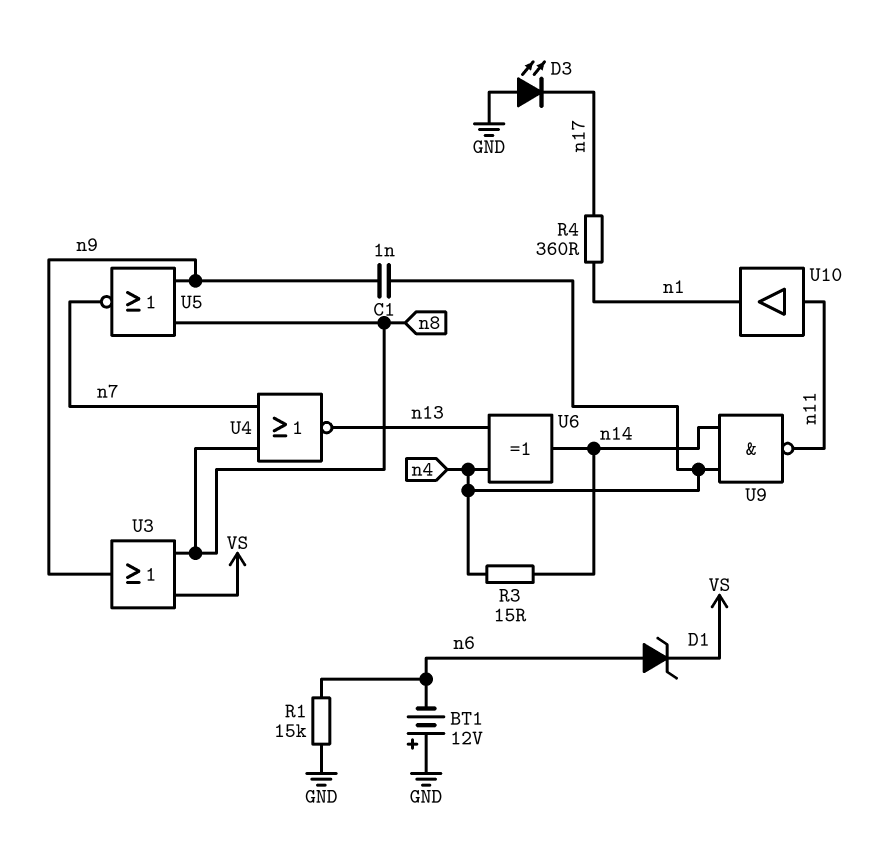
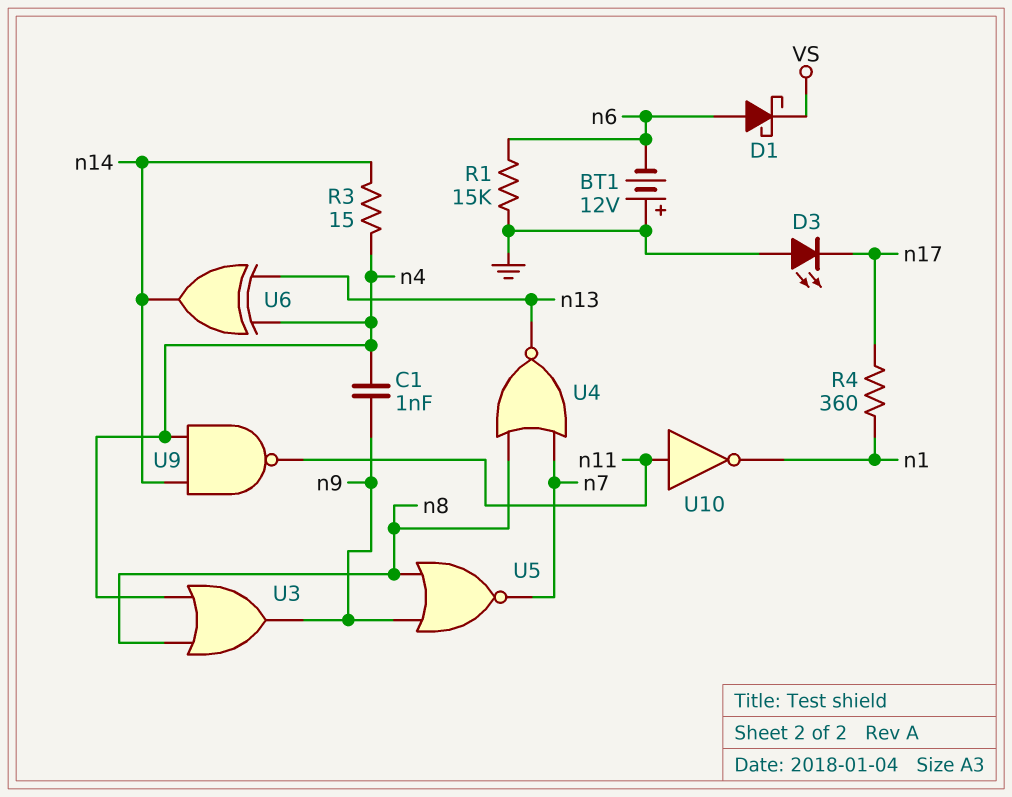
D1: zener (A n6, K VS) -> schottky (A n6, K VS)
U3: OR (in VS, in n8, out n9) -> OR (in n4, in n8, out n9)
U10: buffer (in n11, out n1) -> NOT (in n11, out n1)

